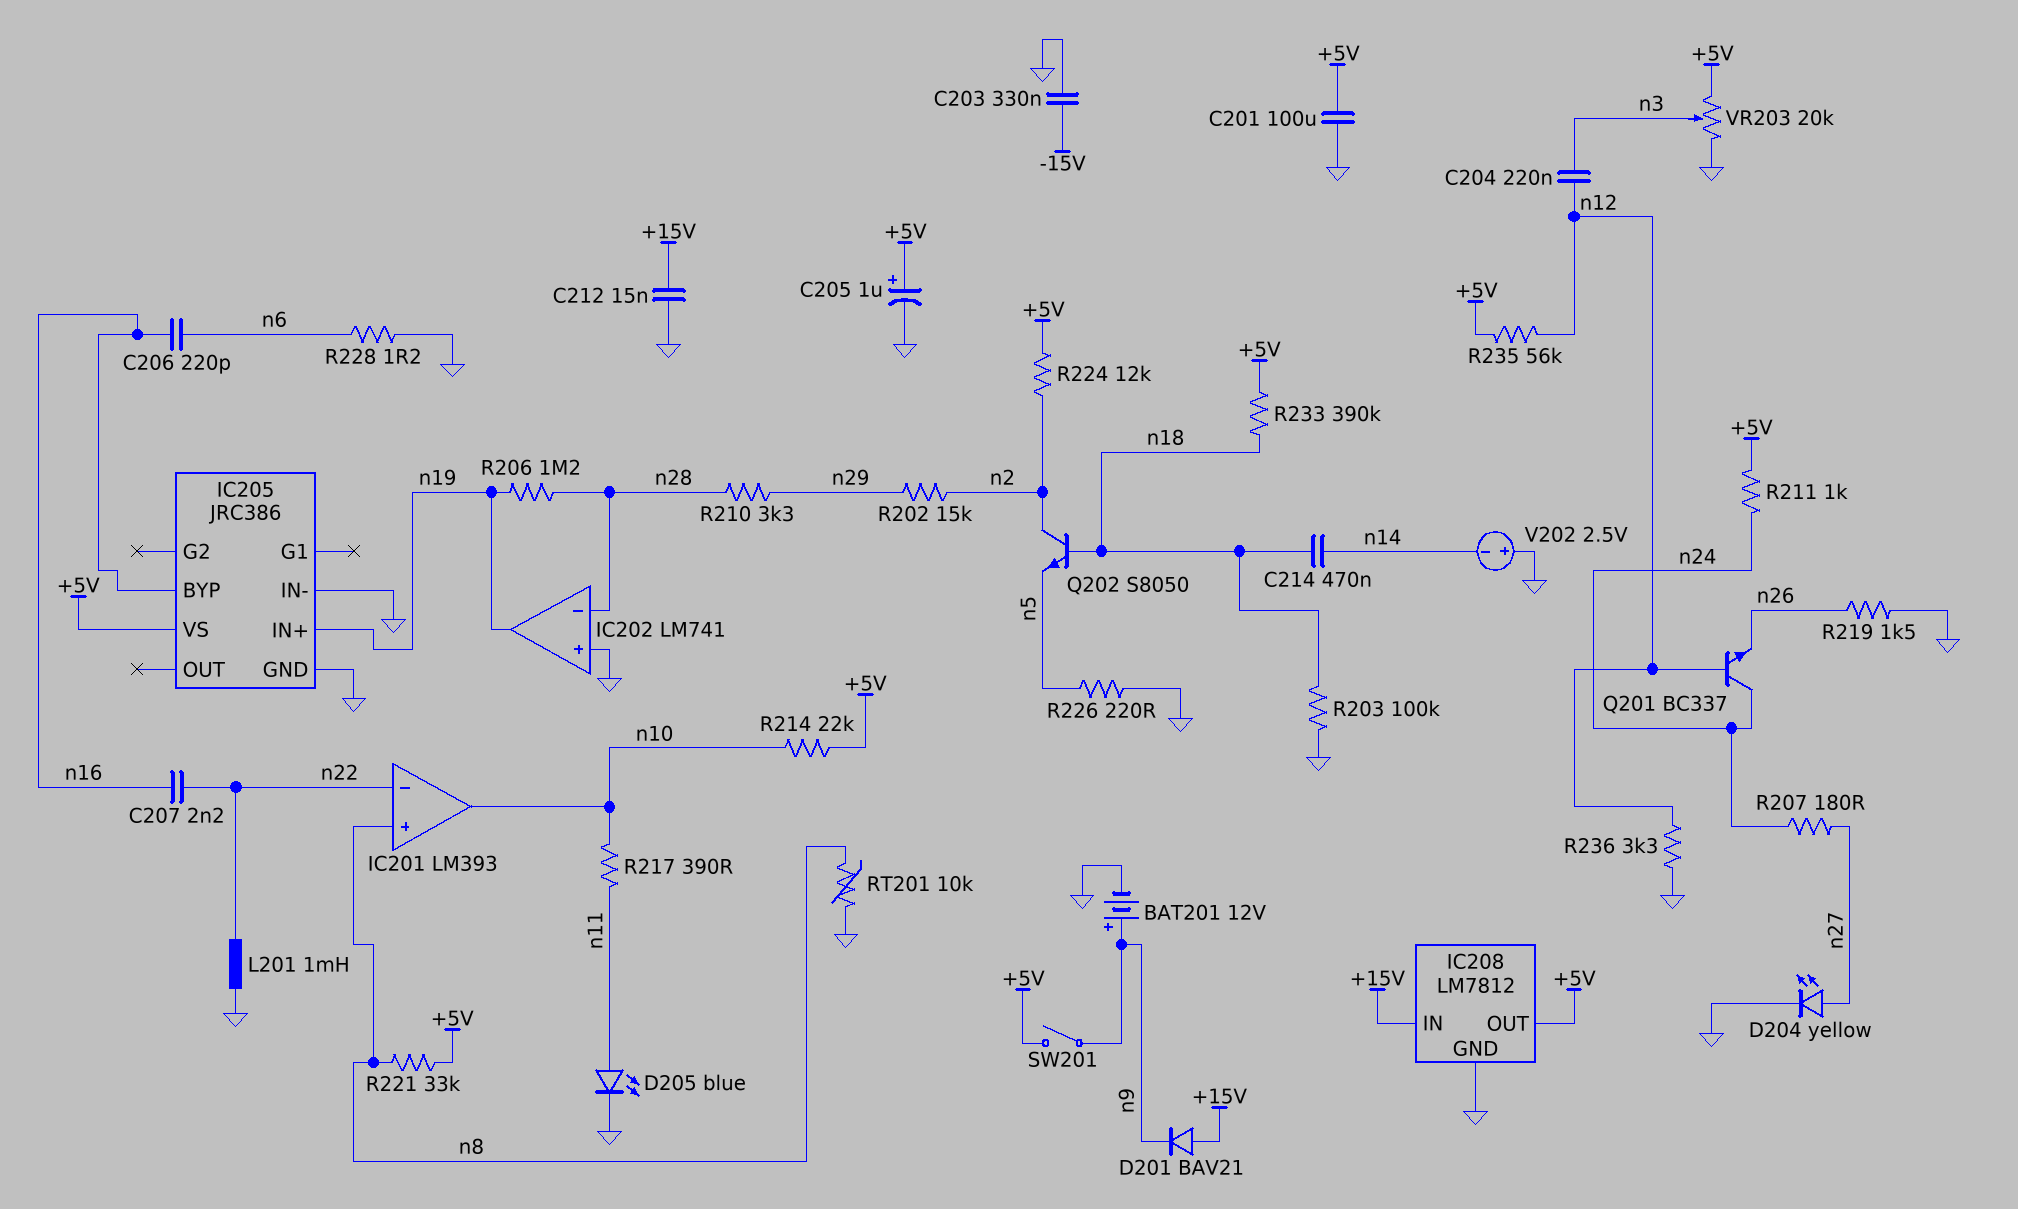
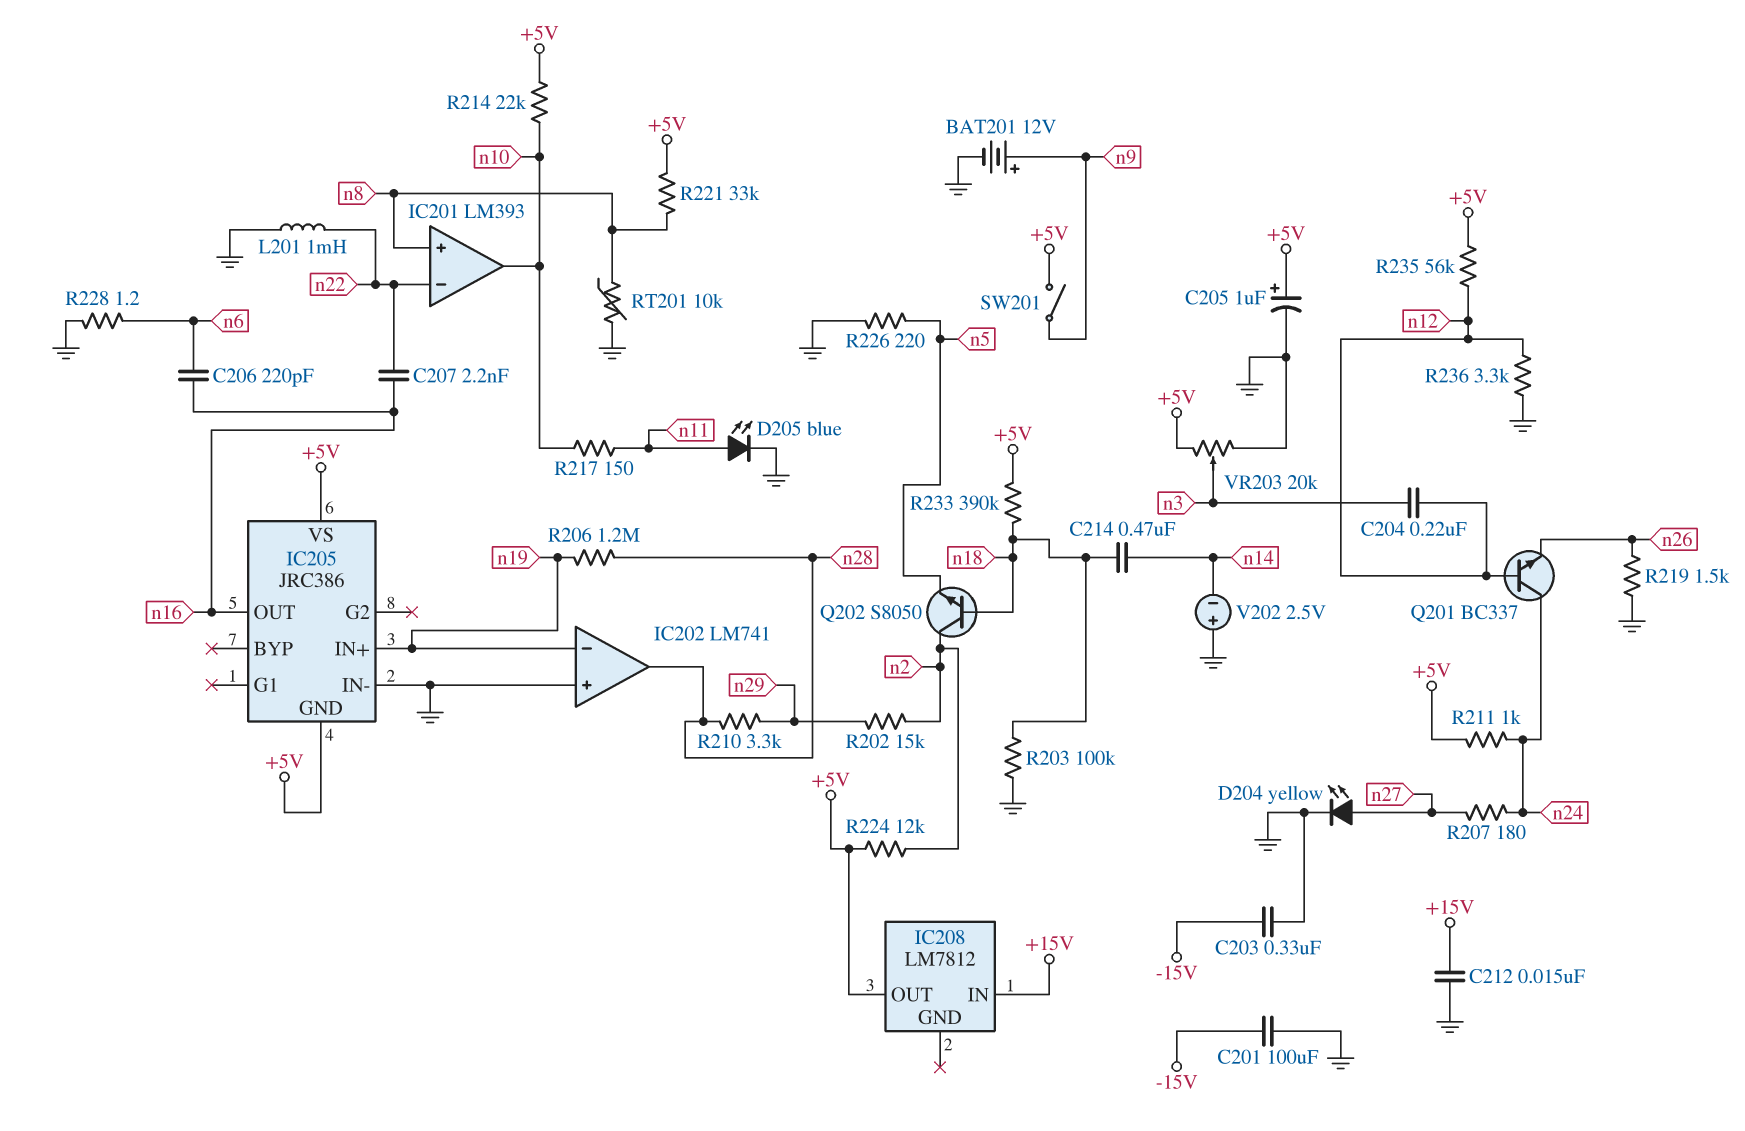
C201: 100uF (+5V, GND) -> 100uF (-15V, GND)
D201: diode BAV21 (A +15V, K n9) -> none
IC202 pin in-: n28 -> n19
IC202 pin out: n19 -> n28
IC205 pin BYP: n16 -> none
IC205 pin GND: GND -> +5V
IC205 pin OUT: none -> n16
IC208 pin GND: GND -> none
R217: 390 (n10, n11) -> 150 (n10, n11)

